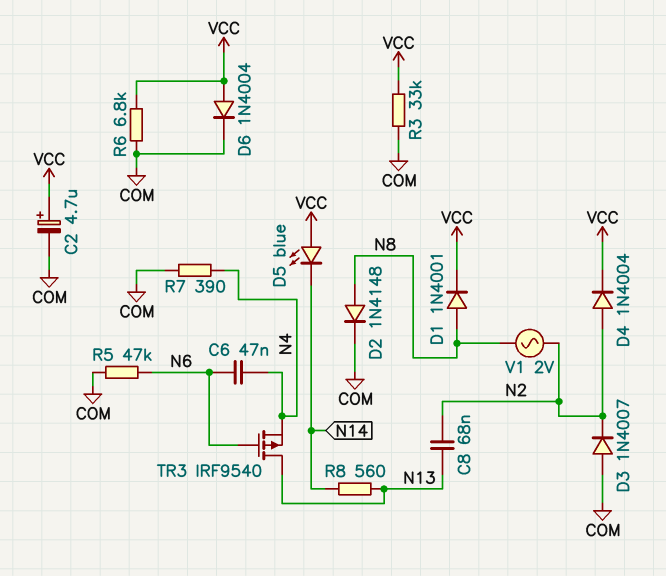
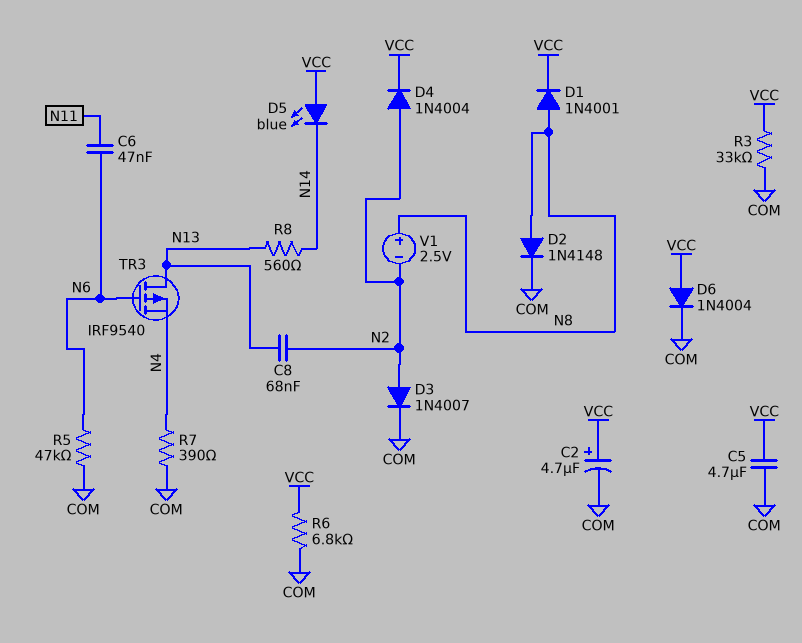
C5: none -> 4.7uF (COM, VCC)
C6: 47nF (N4, N6) -> 47nF (N6, N11)
D3: diode 1N4007 (A COM, K N2) -> diode 1N4007 (A N2, K COM)
V1: AC 2V (N2, N8) -> 2.5V (plus N8, minus N2)

